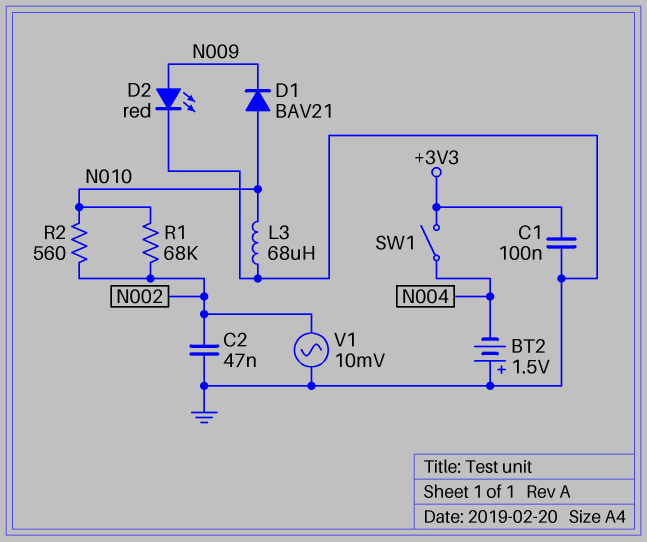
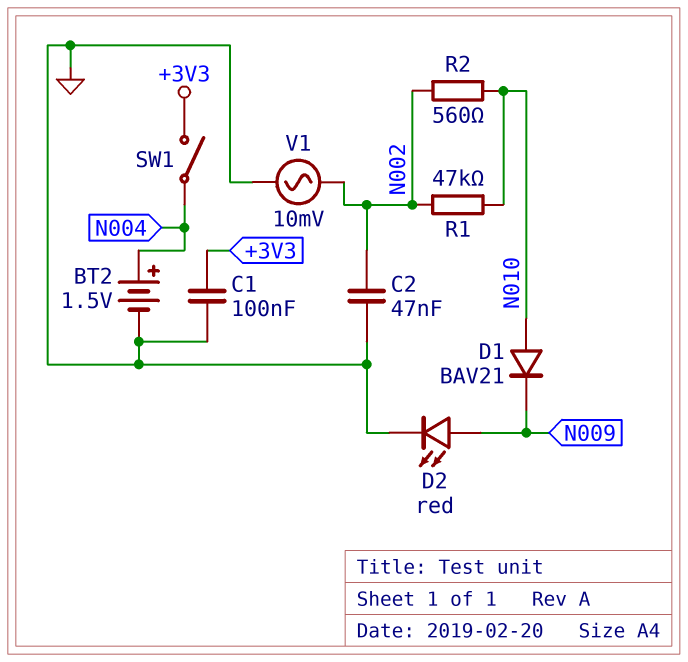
BT2: 1.5V (plus GND, minus N004) -> 1.5V (plus N004, minus GND)
L3: 68uH (GND, N010) -> none
R1: 68k (N002, N010) -> 47k (N002, N010)

